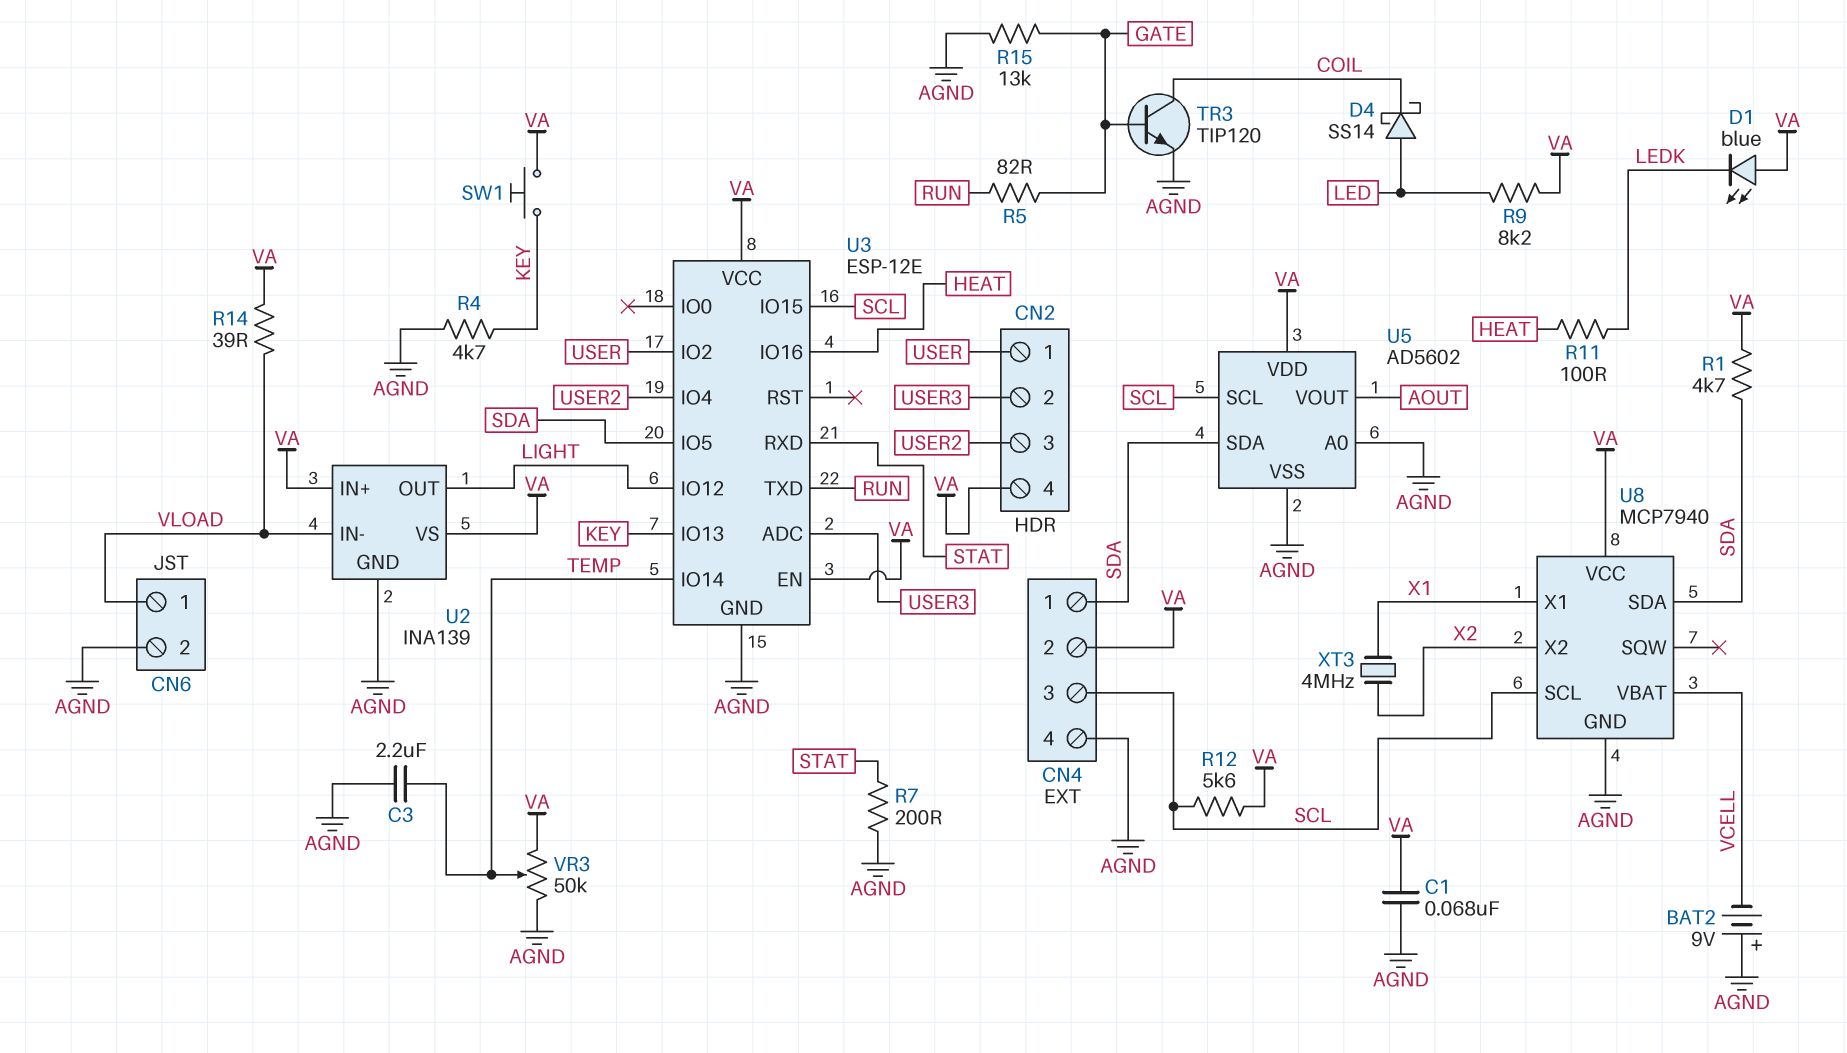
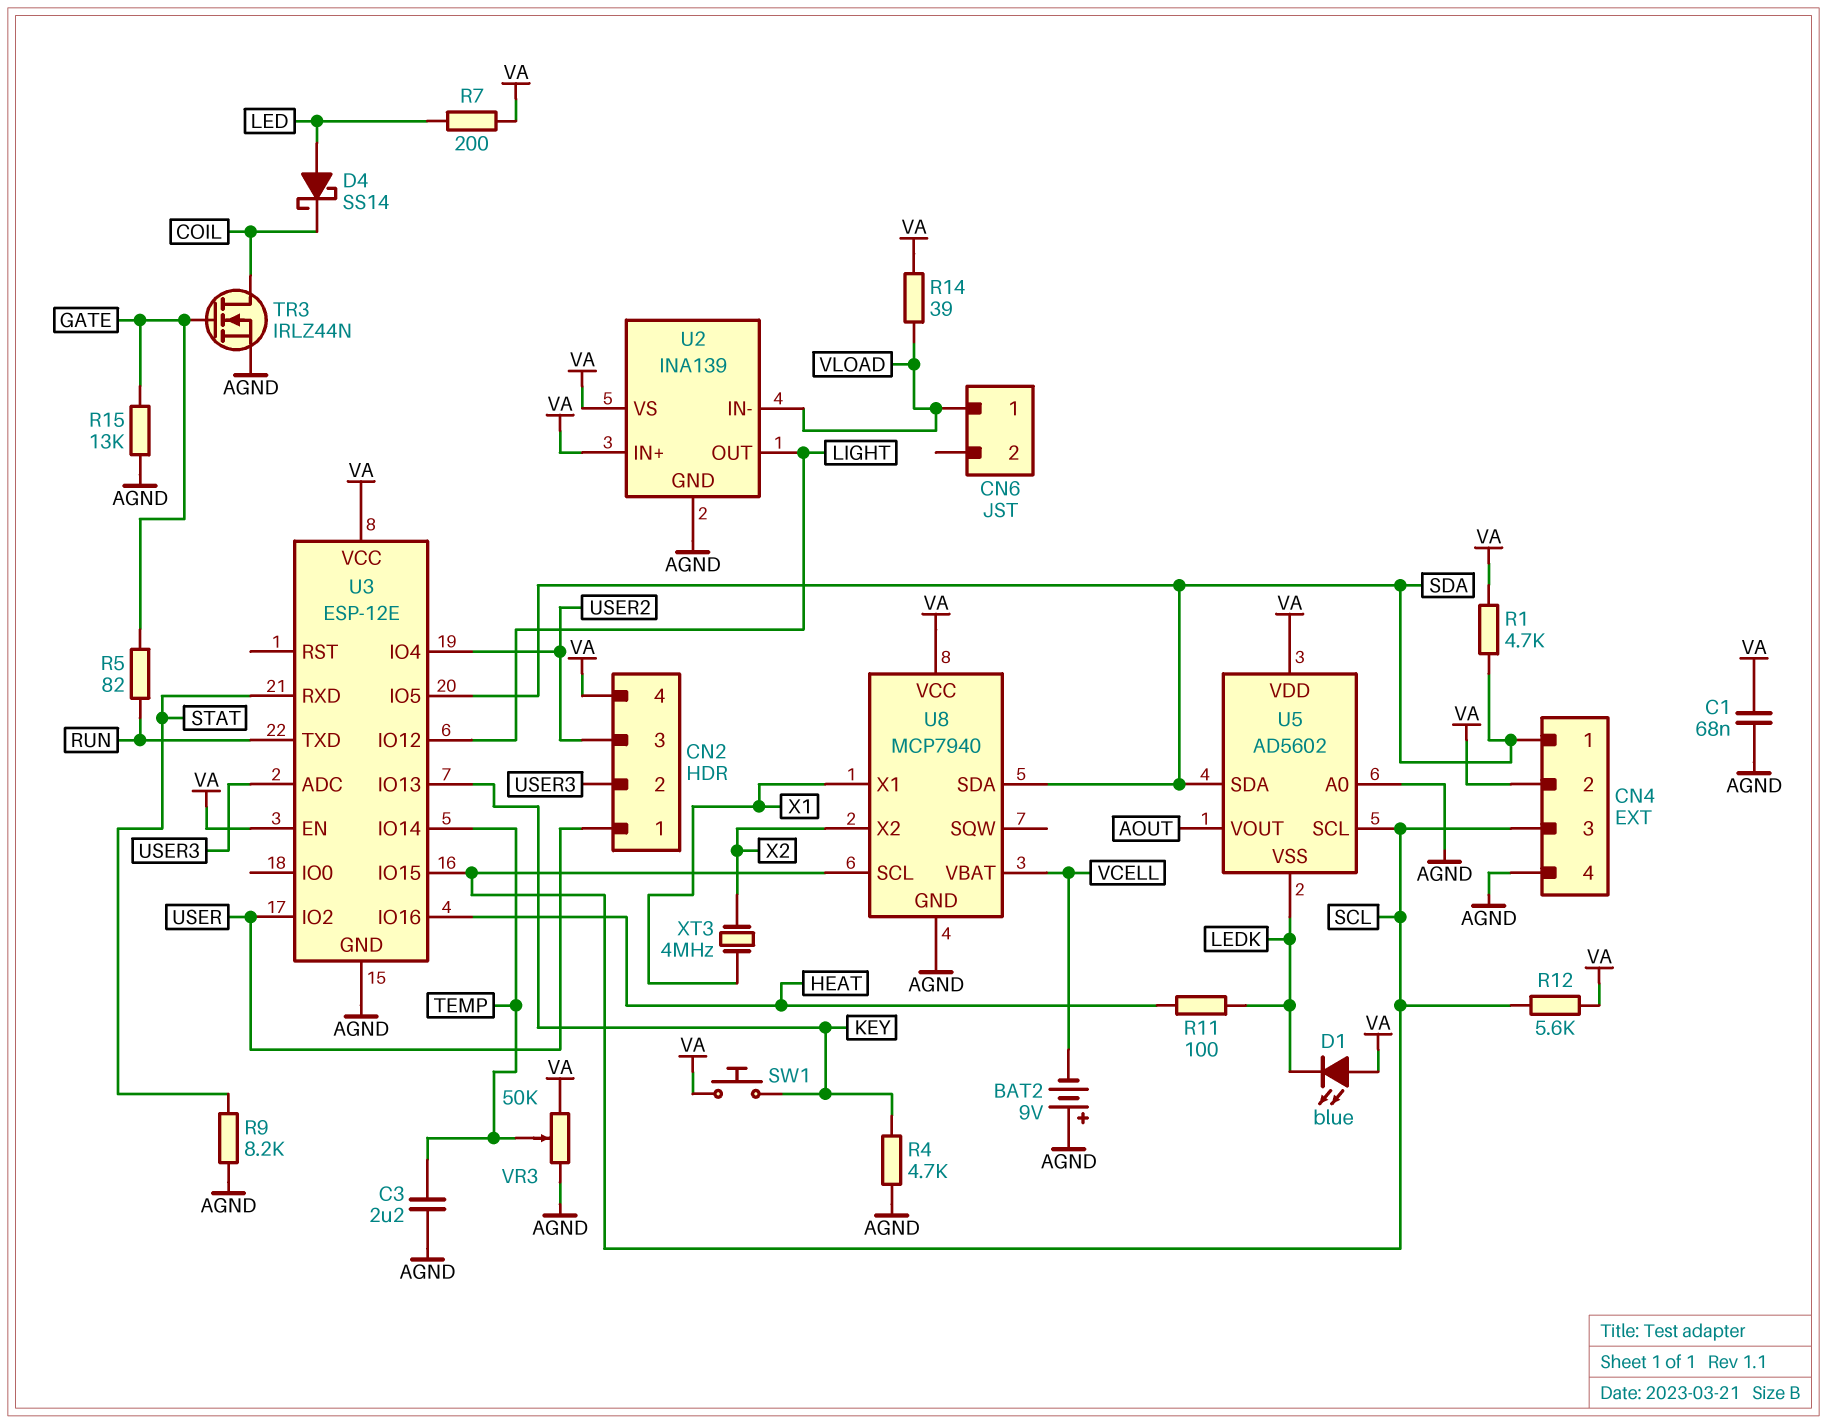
CN6 pin 2: AGND -> none
R7: 200 (AGND, STAT) -> 200 (LED, VA)
R9: 8.2k (LED, VA) -> 8.2k (AGND, STAT)
TR3: NPN TIP120 (B GATE, C COIL, E AGND) -> NMOS IRLZ44N (G GATE, D COIL, S AGND)
U5 pin VSS: AGND -> LEDK

